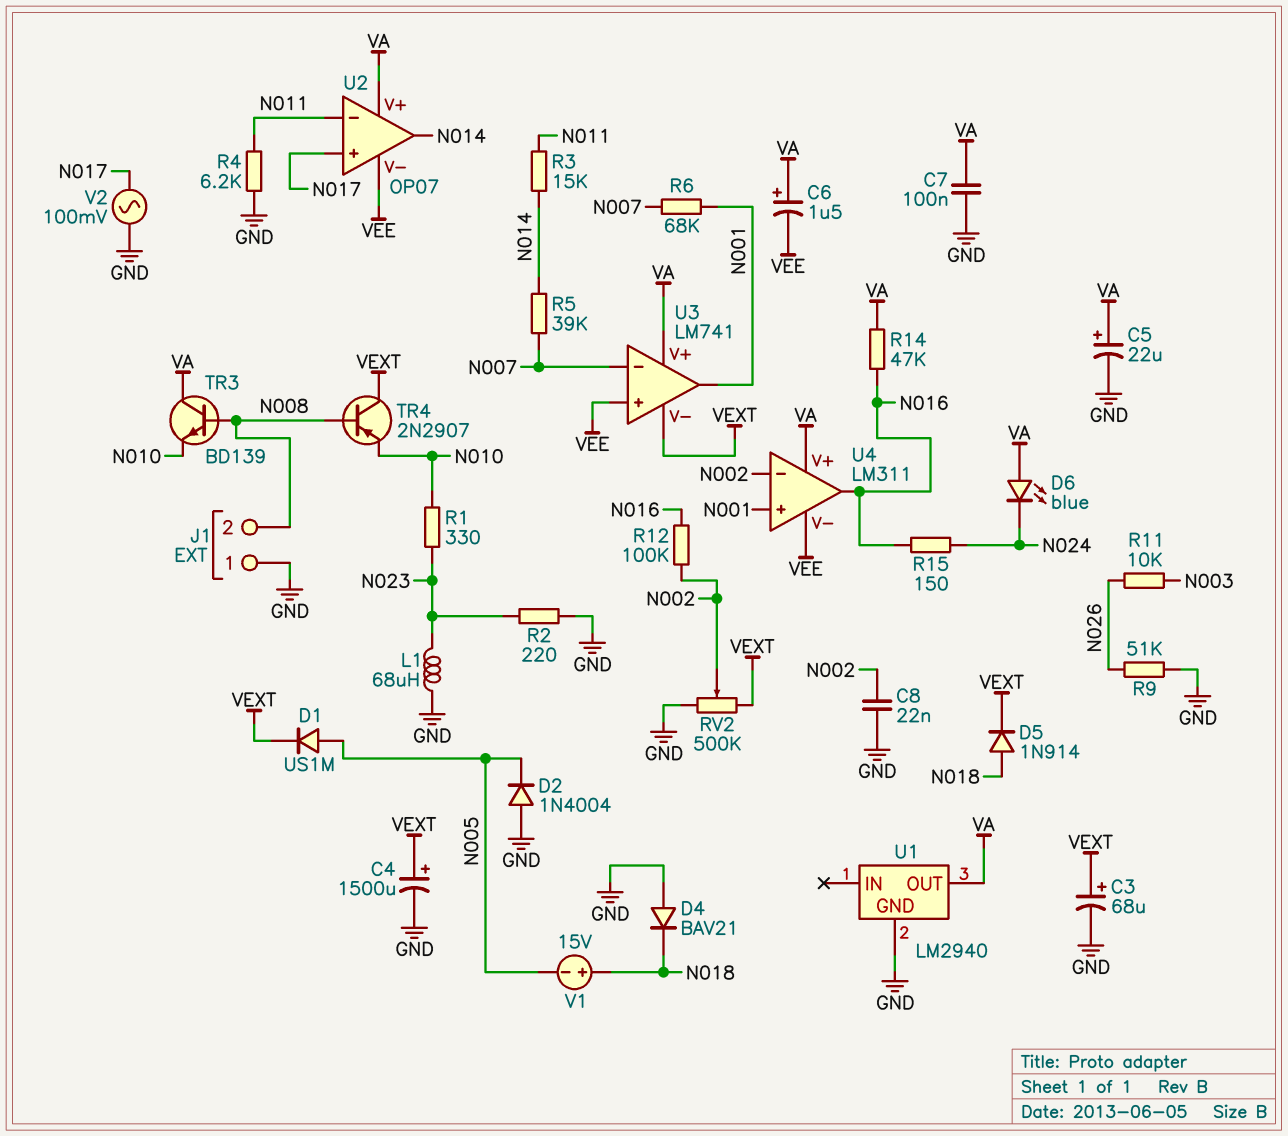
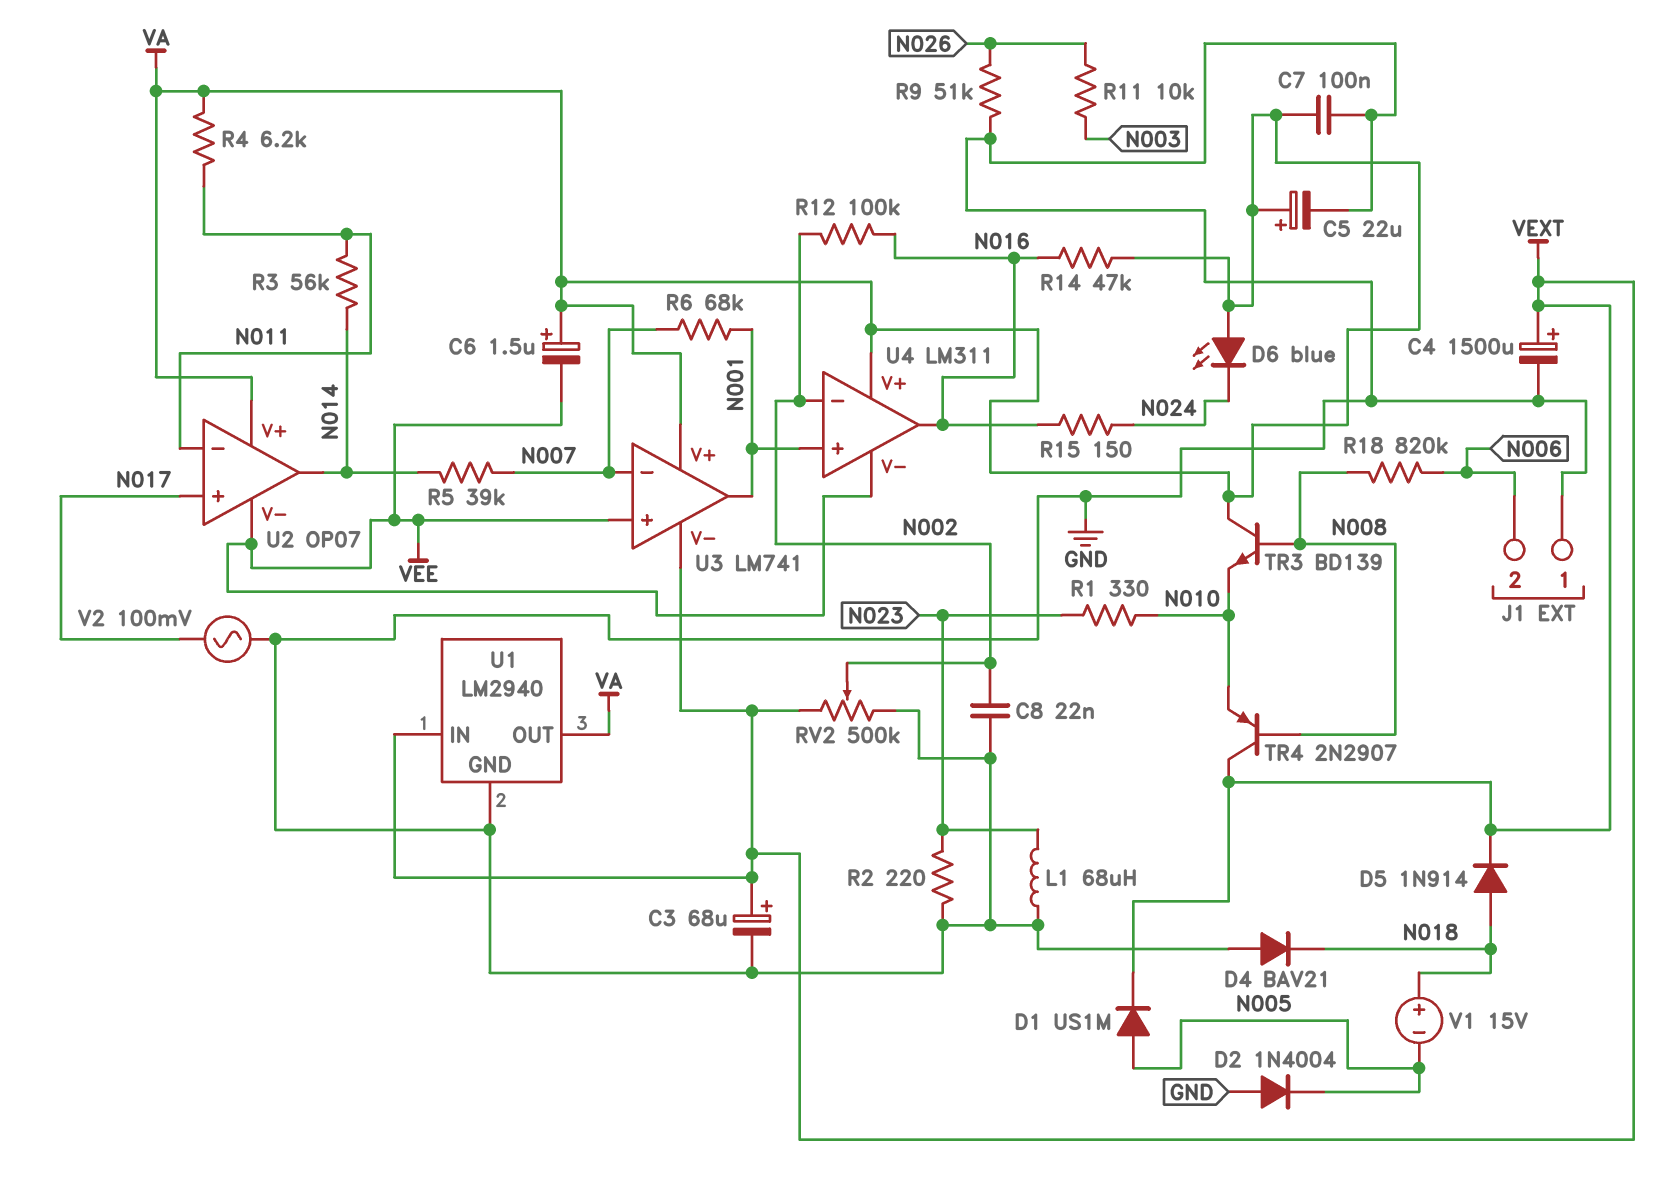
J1 pin 2: N008 -> N006
R3: 15k (N011, N014) -> 56k (N011, N014)
R4: 6.2k (GND, N011) -> 6.2k (N011, VA)
R18: none -> 820k (N006, N008)
U1 pin IN: none -> VEXT

